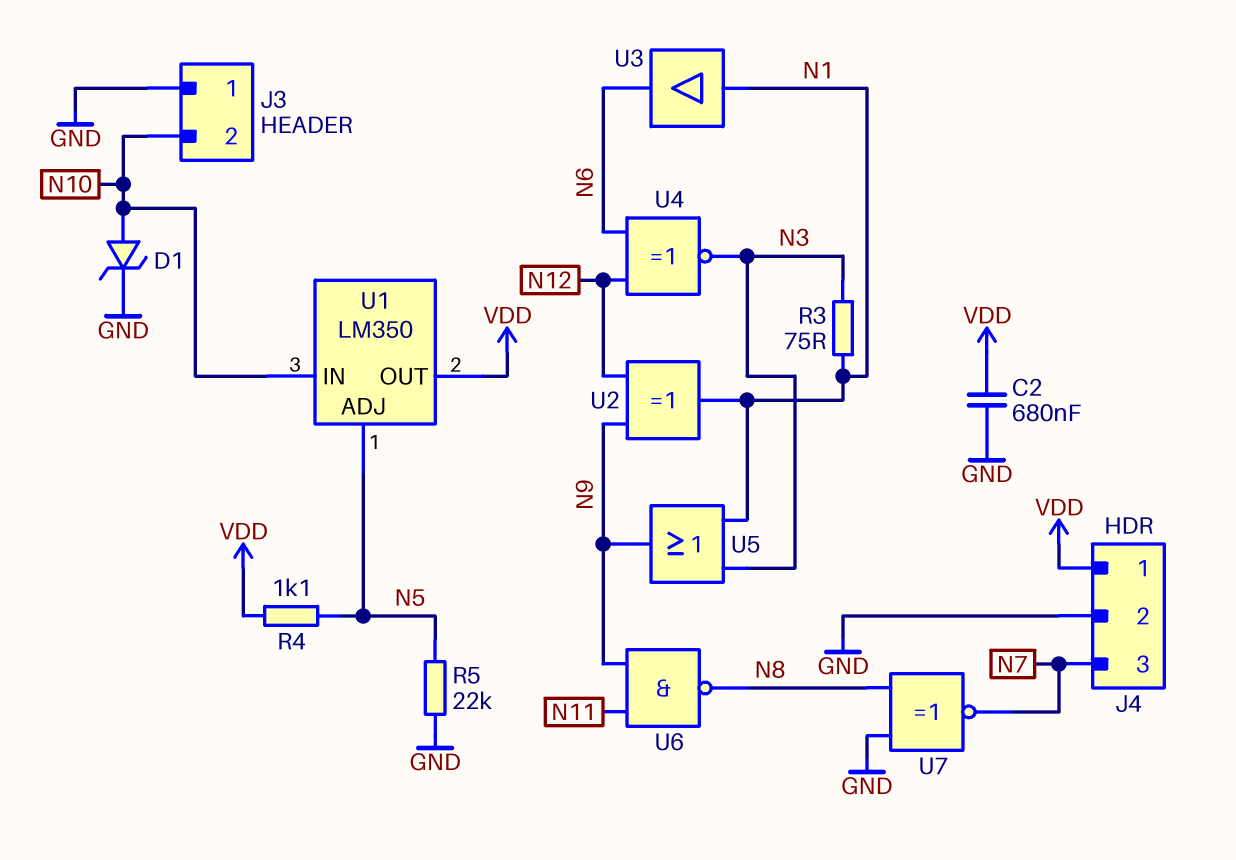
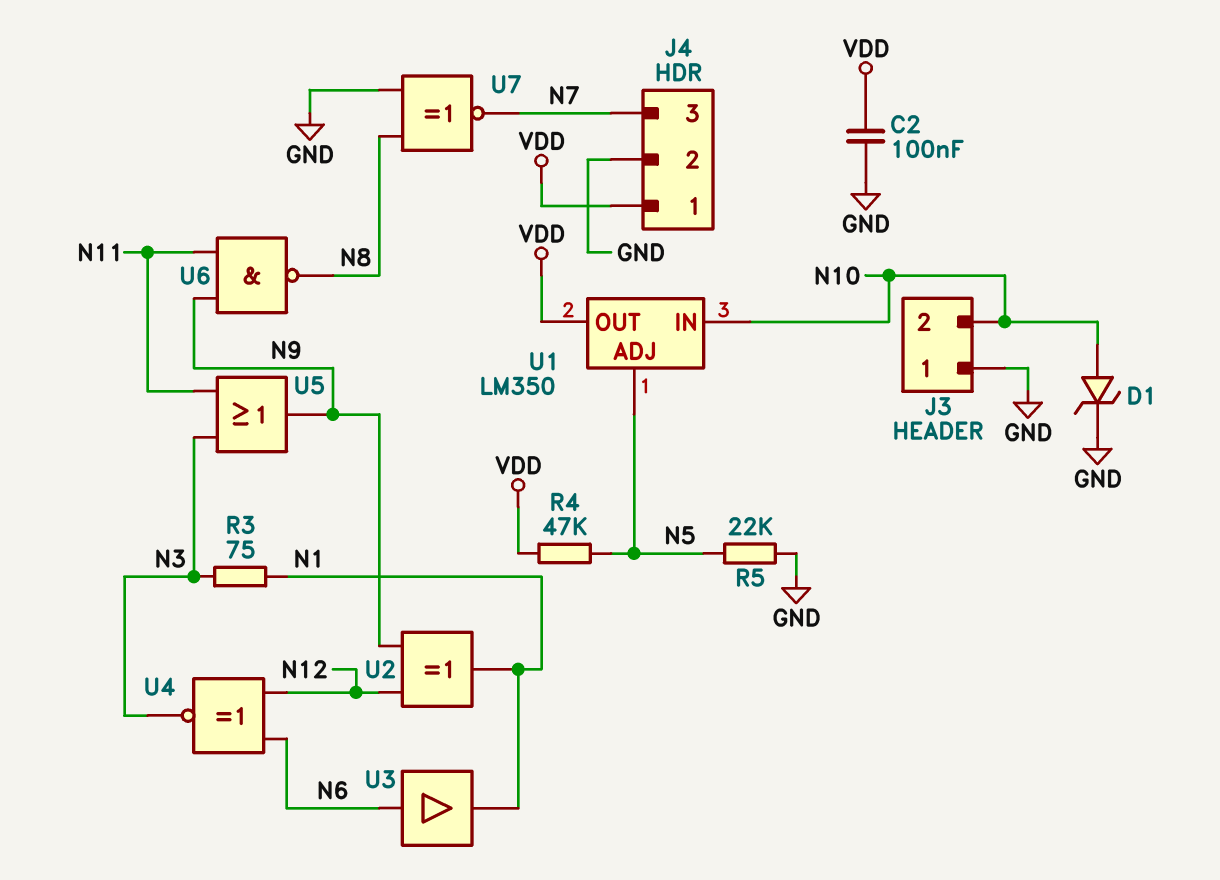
C2: 680nF (GND, VDD) -> 100nF (GND, VDD)
R4: 1.1k (N5, VDD) -> 47k (N5, VDD)
U3: buffer (in N1, out N6) -> buffer (in N6, out N1)
U5: OR (in N1, in N3, out N9) -> OR (in N3, in N11, out N9)

